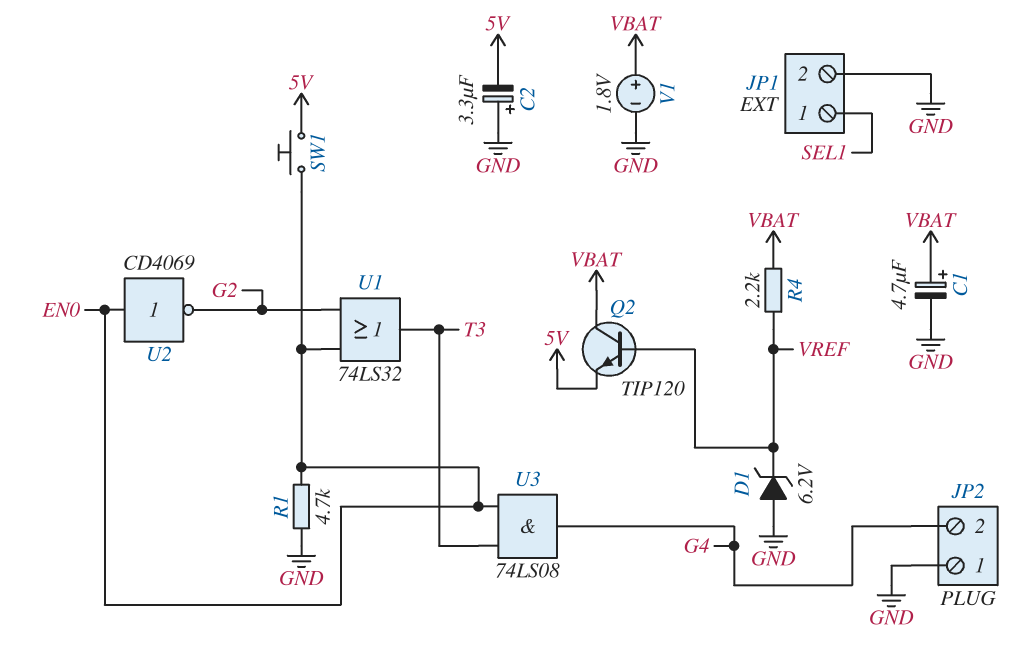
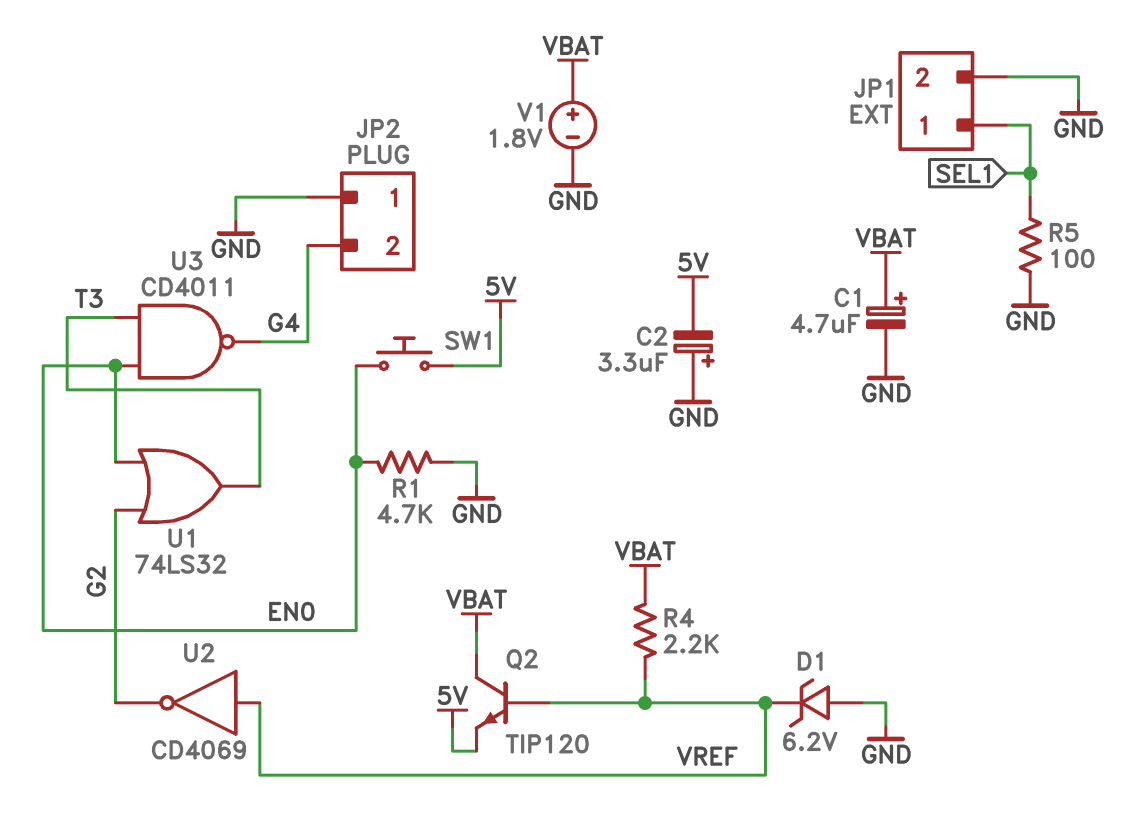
R5: none -> 100 (GND, SEL1)
U2: NOT CD4069 (in EN0, out G2) -> NOT CD4069 (in VREF, out G2)
U3: AND 74LS08 (in EN0, in T3, out G4) -> NAND CD4011 (in EN0, in T3, out G4)

